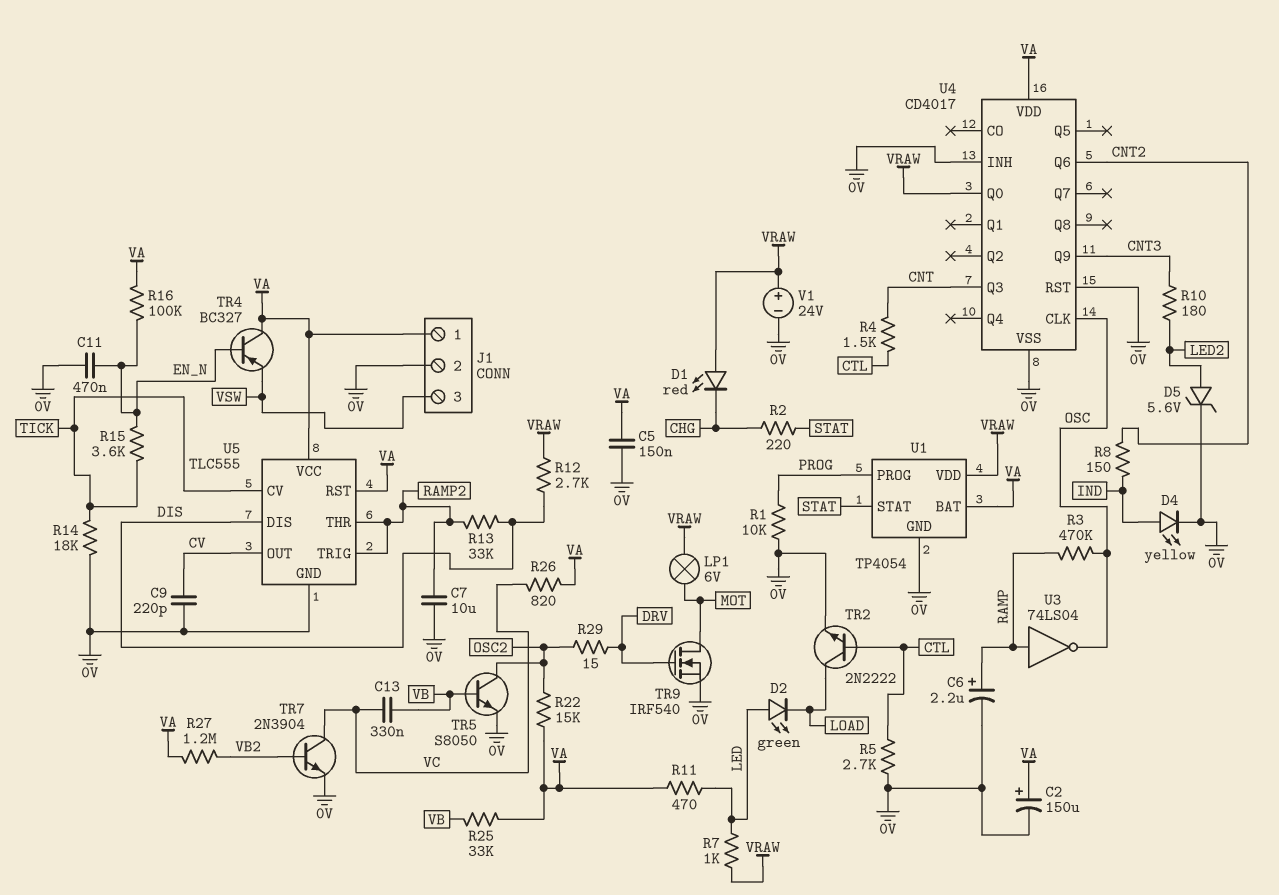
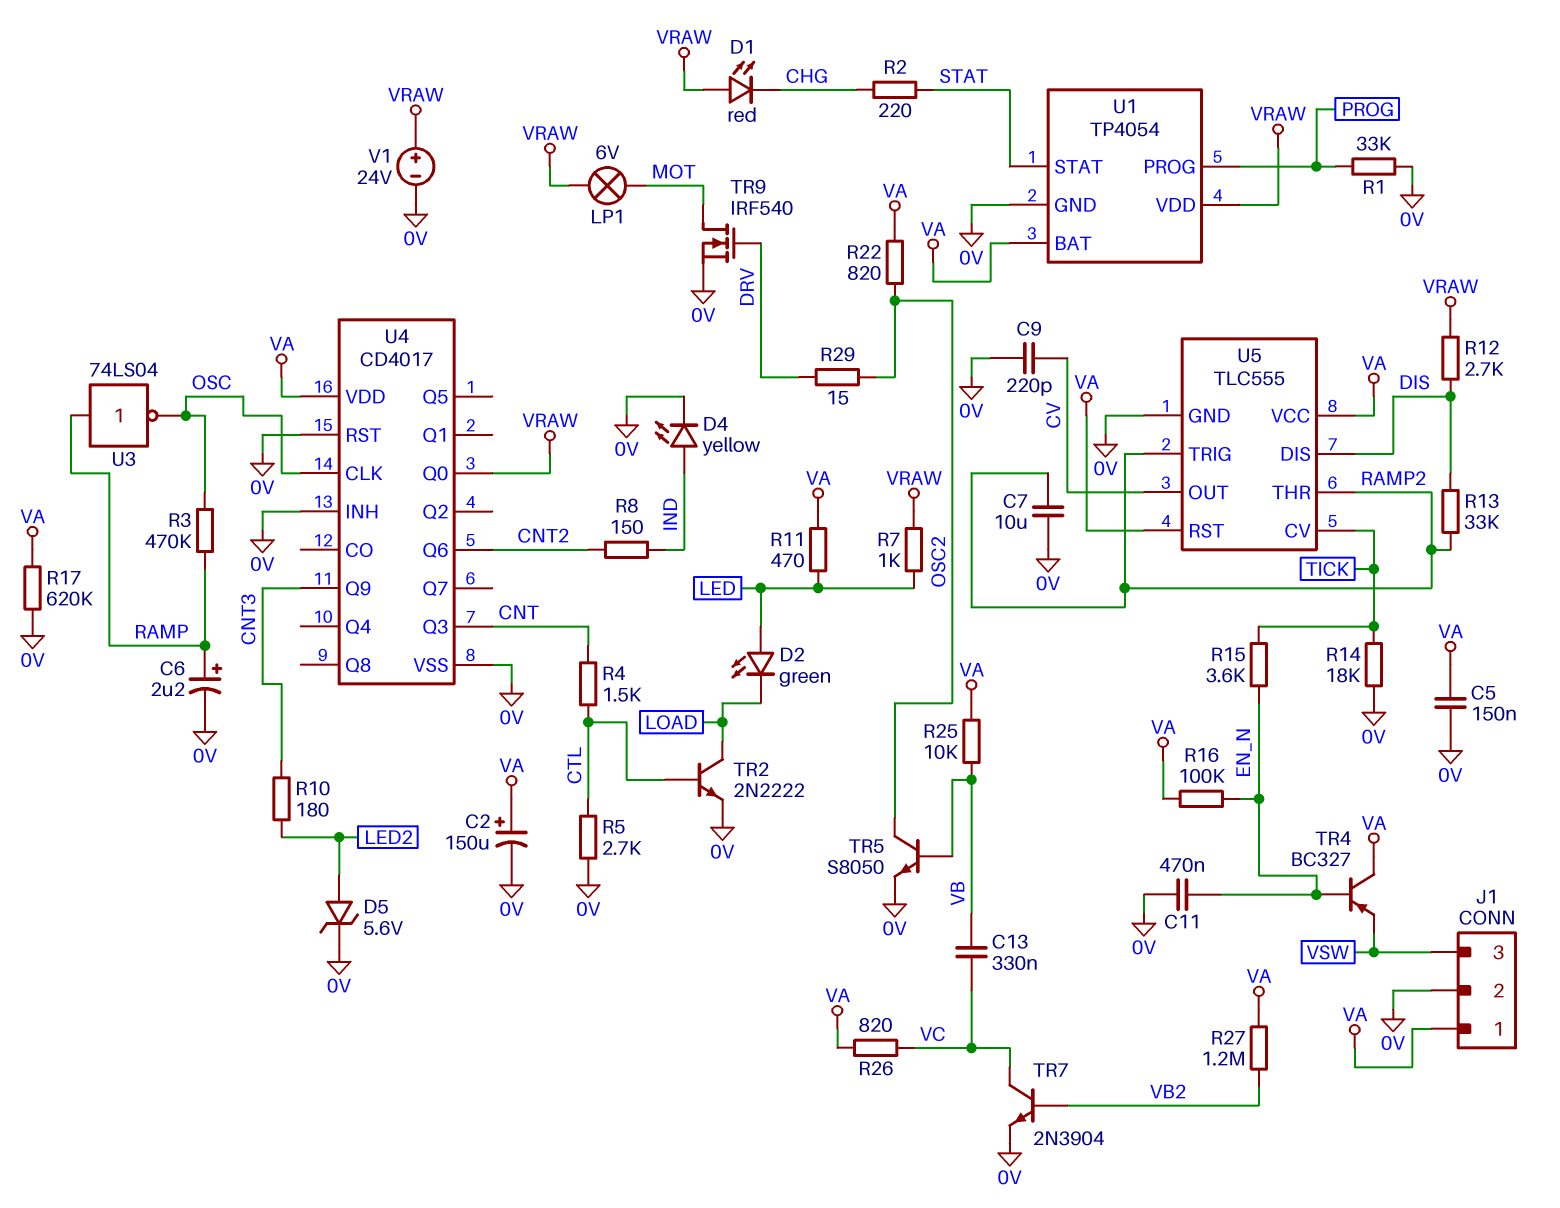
R1: 10k (0V, PROG) -> 33k (0V, PROG)
R17: none -> 620k (0V, VA)
R22: 15k (OSC2, VA) -> 820 (OSC2, VA)
R25: 33k (VA, VB) -> 10k (VA, VB)

